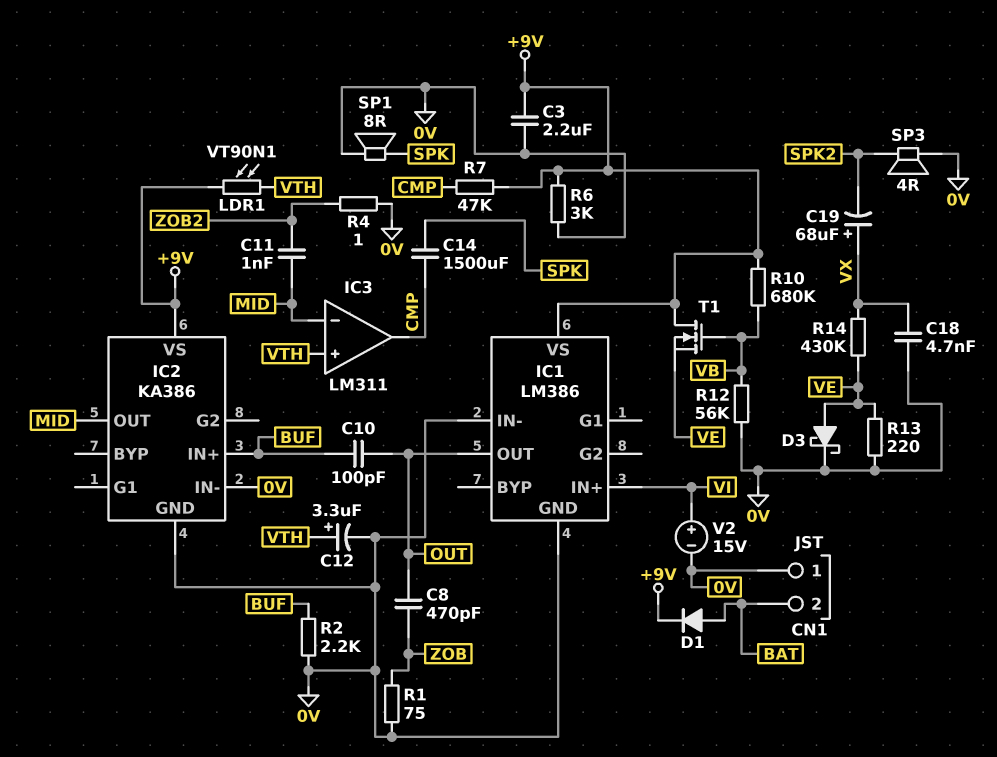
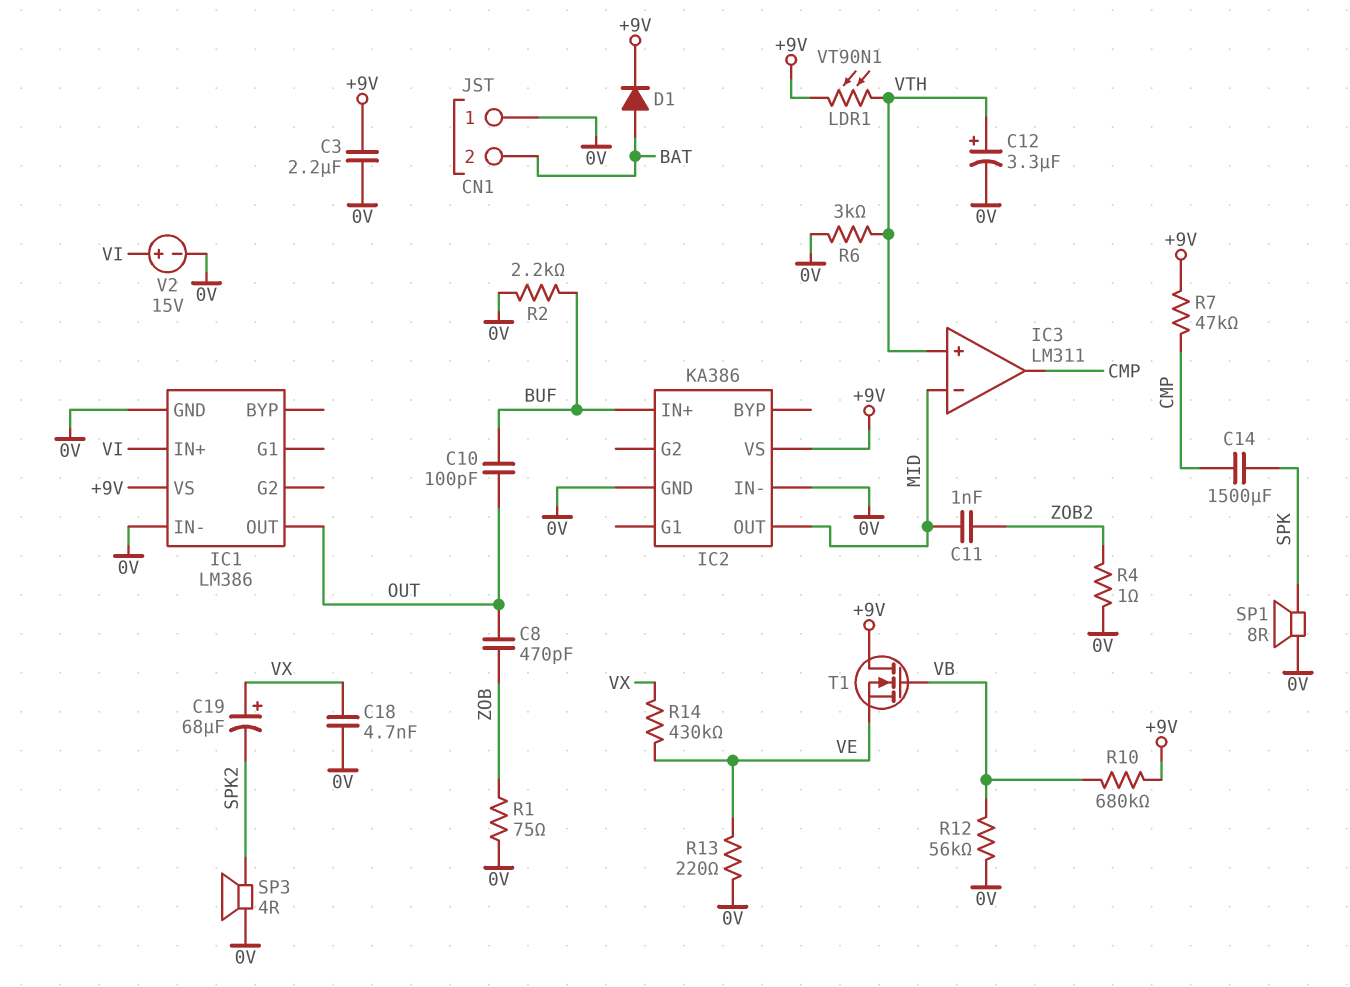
D3: schottky (A VE, K 0V) -> none
R6: 3k (+9V, 0V) -> 3k (0V, VTH)

